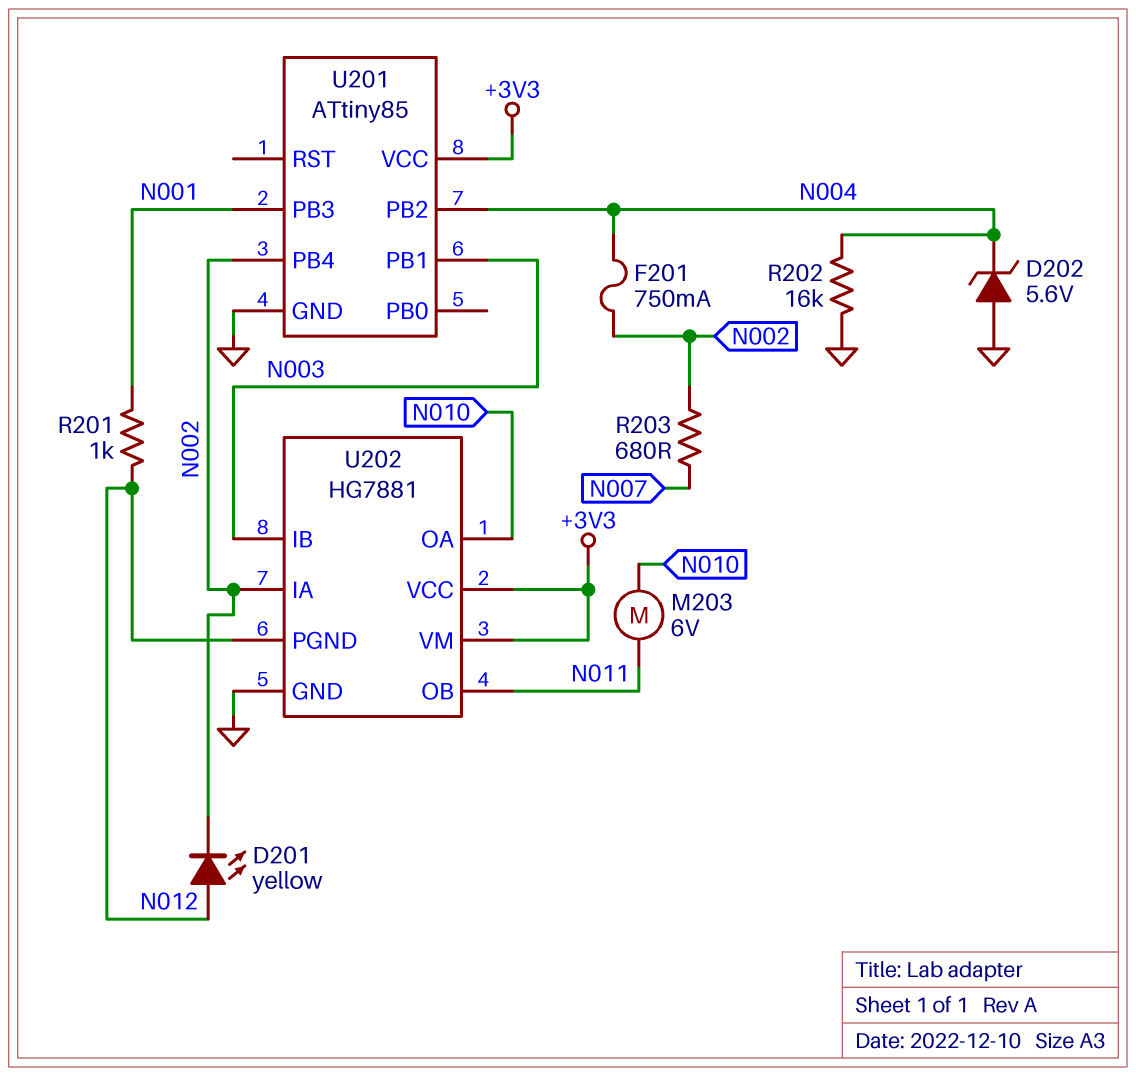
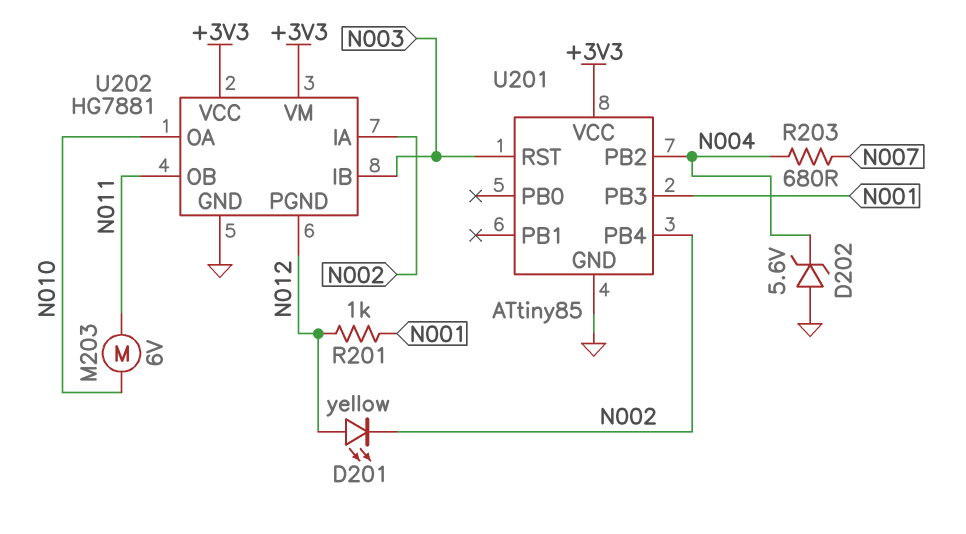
F201: 750mA (N002, N004) -> none
R202: 16k (GND, N004) -> none
R203: 680 (N002, N007) -> 680 (N004, N007)
U201 pin PB1: N003 -> none
U201 pin RST: none -> N003

